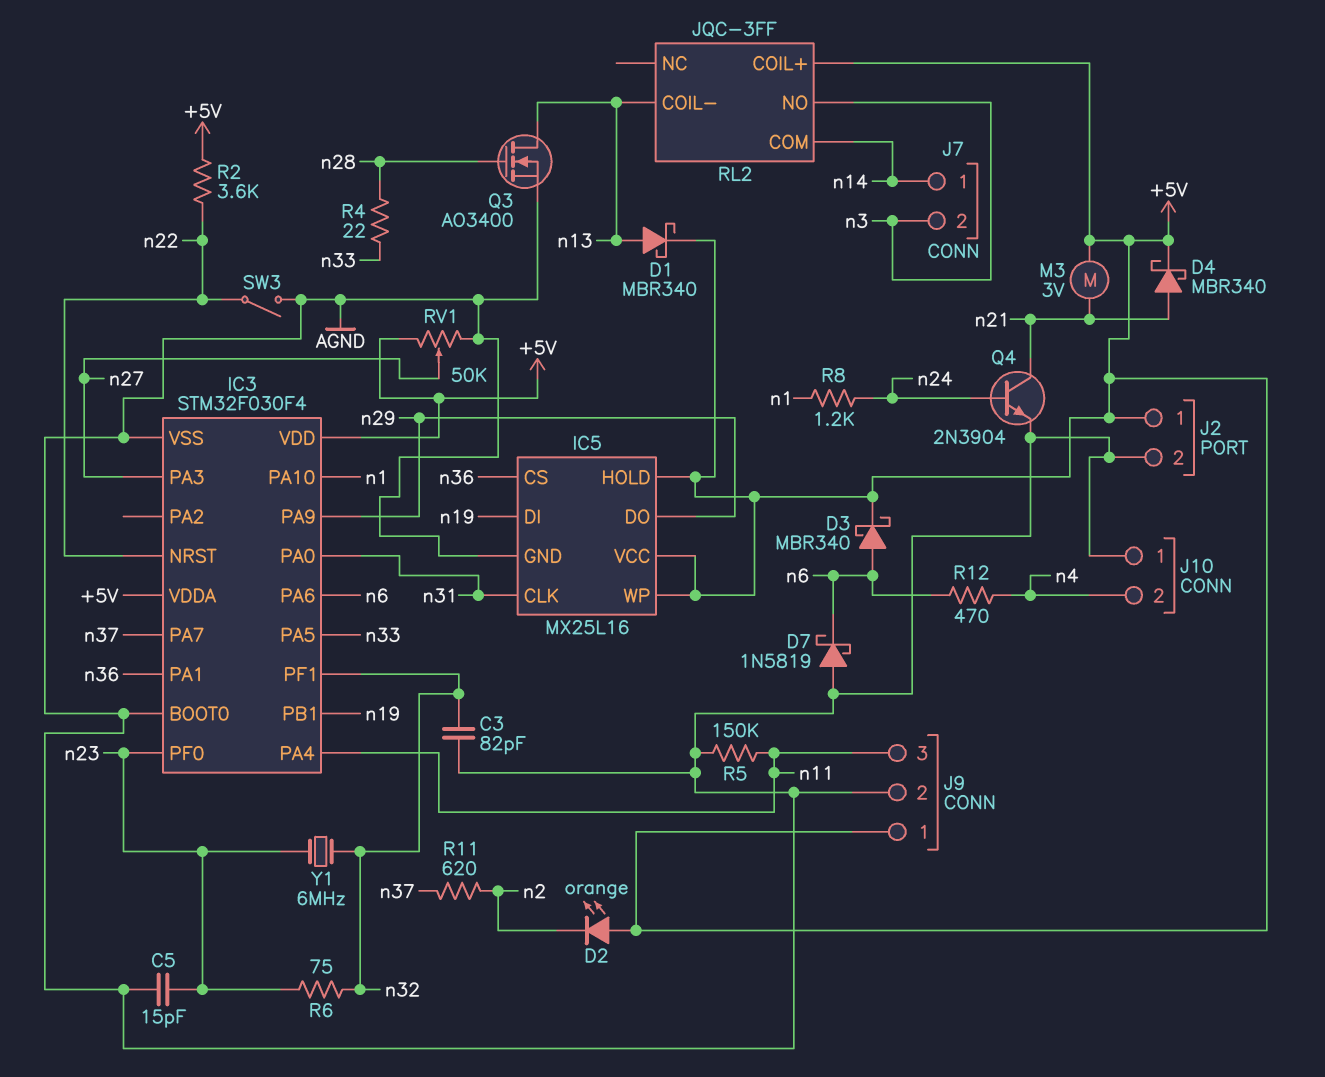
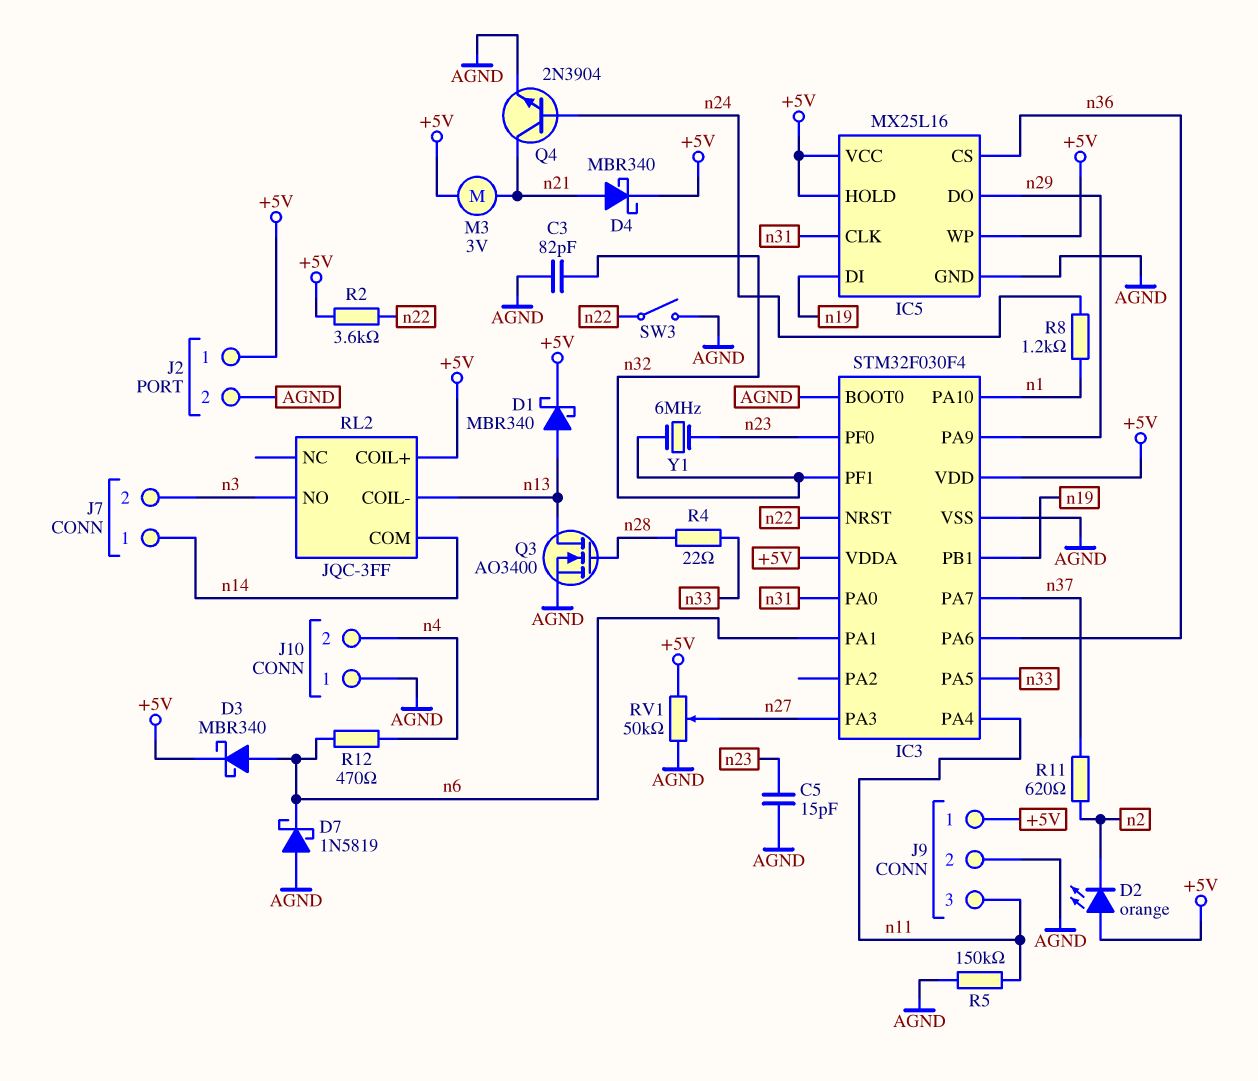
IC3 pin PA1: n36 -> n6
IC3 pin PA6: n6 -> n36
R6: 75 (n23, n32) -> none

